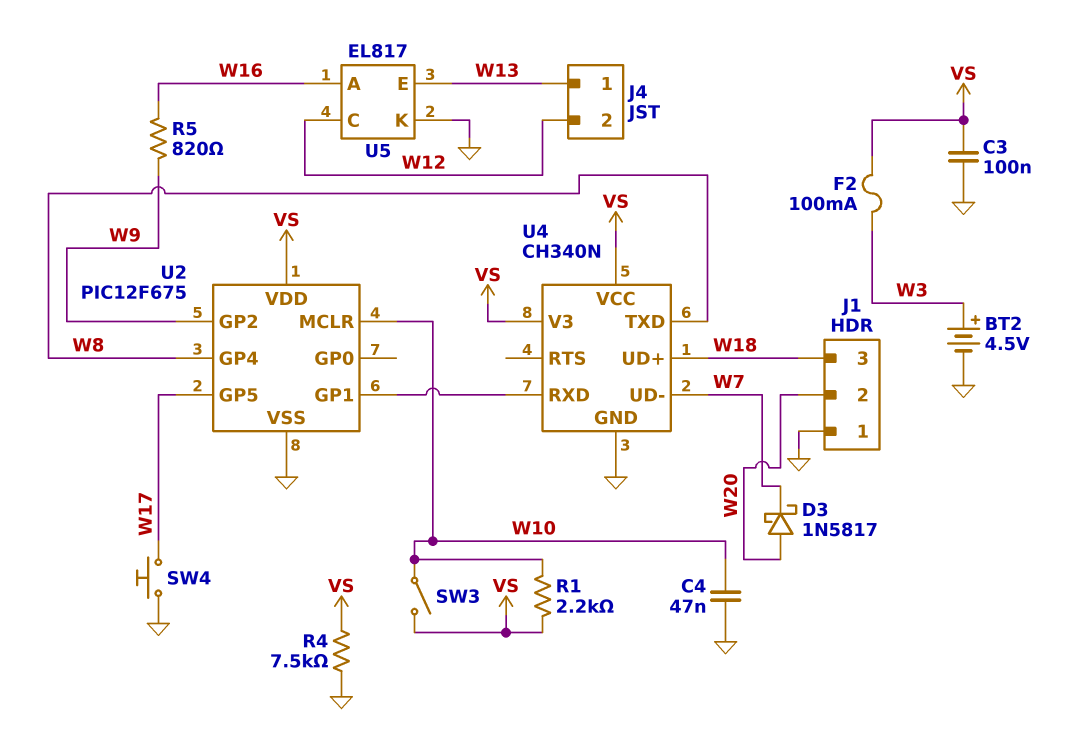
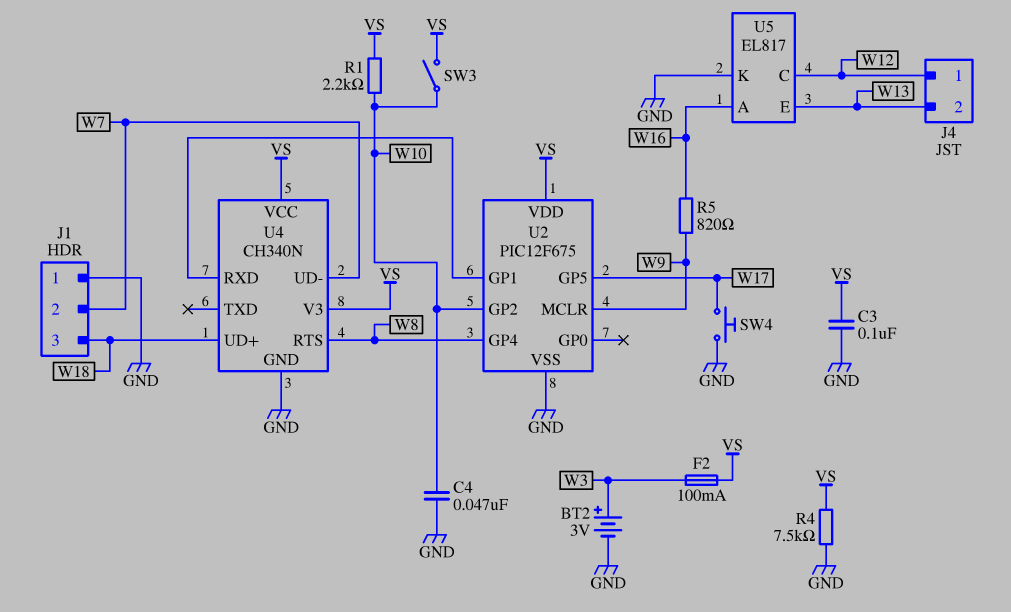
BT2: 4.5V (plus W3, minus GND) -> 3V (plus W3, minus GND)
D3: schottky 1N5817 (A W20, K W7) -> none
J1 pin 2: W20 -> W7
J4 pin 1: W13 -> W12
J4 pin 2: W12 -> W13
U2 pin GP2: W9 -> W10
U2 pin MCLR: W10 -> W9
U4 pin RTS: none -> W8
U4 pin TXD: W8 -> none

